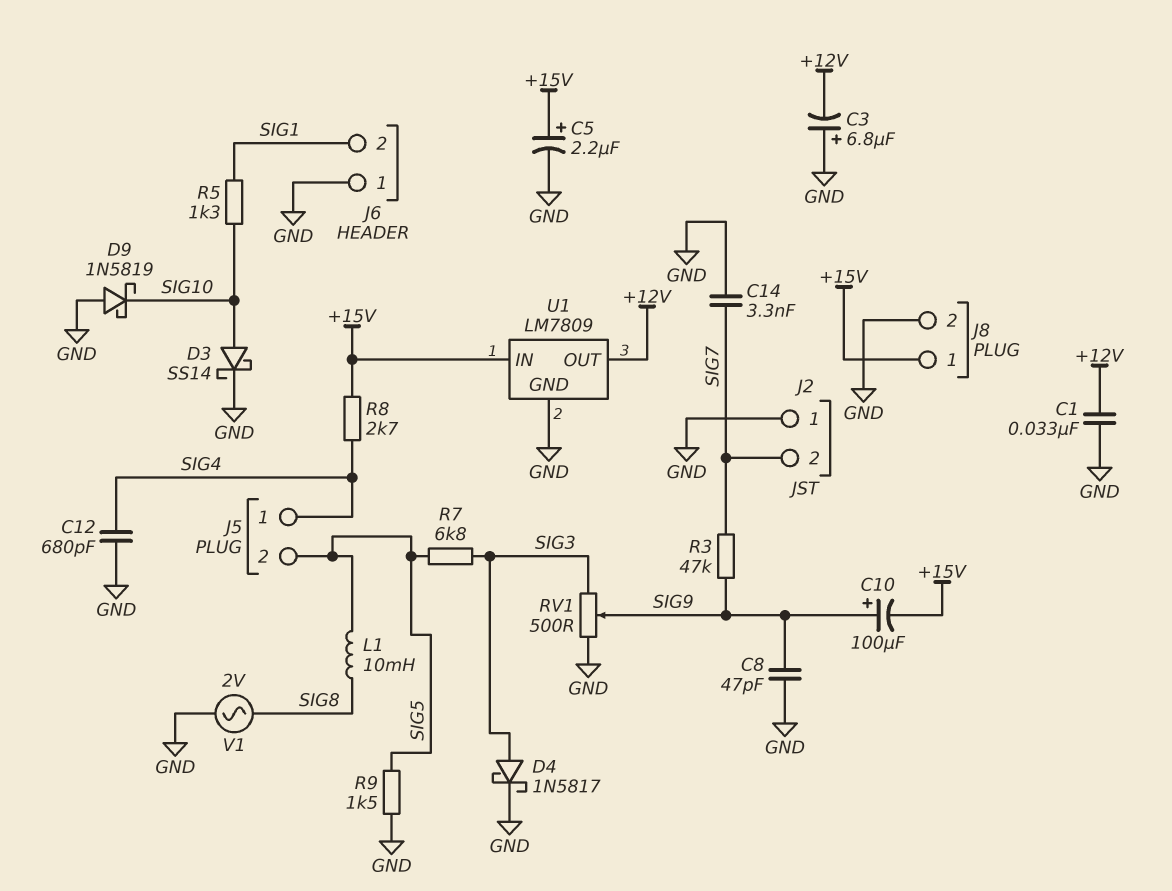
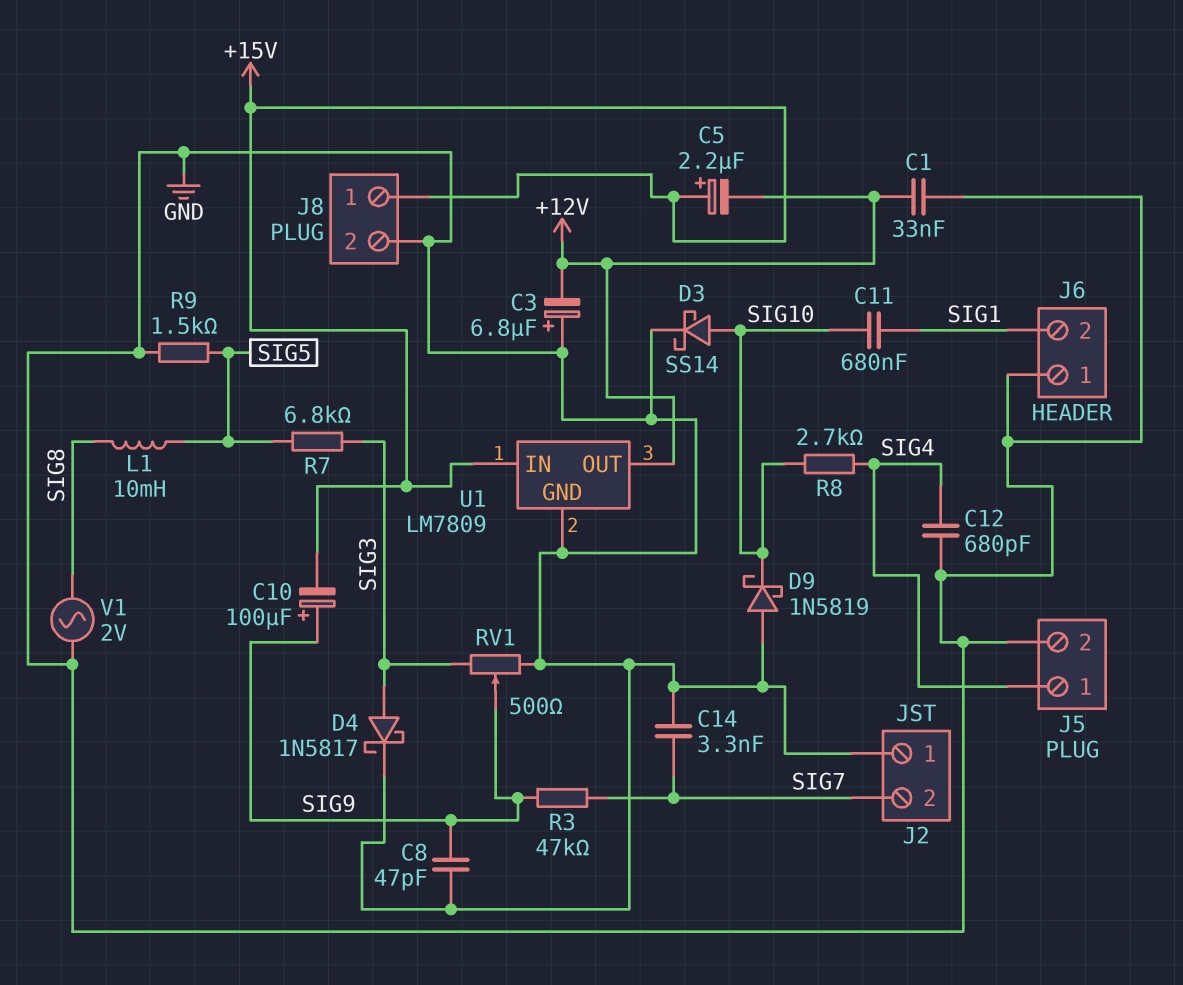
C5: 2.2uF (plus +15V, minus GND) -> 2.2uF (plus +15V, minus +12V)
C11: none -> 680nF (SIG1, SIG10)
J5 pin 2: SIG5 -> GND
R5: 1.3k (SIG1, SIG10) -> none
R8: 2.7k (+15V, SIG4) -> 2.7k (SIG4, SIG10)

